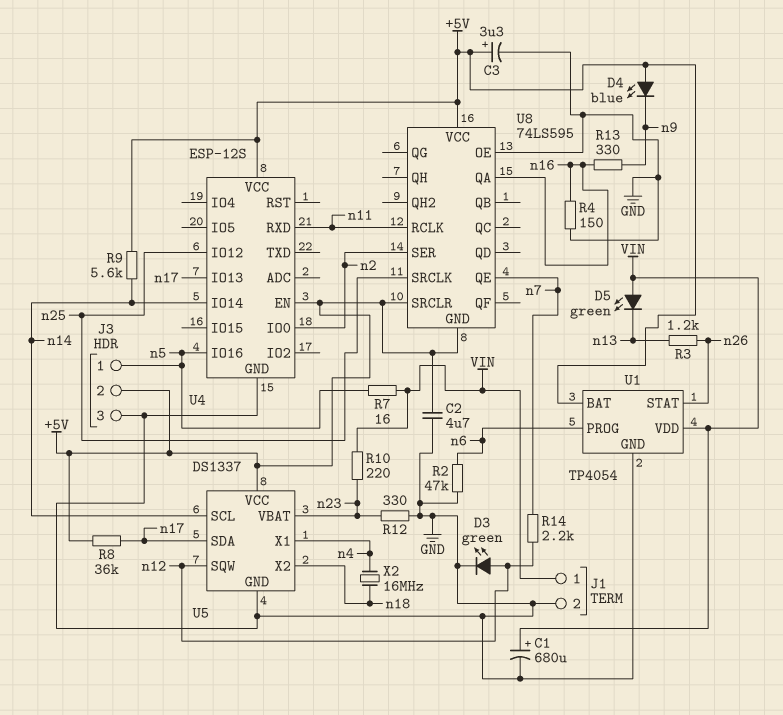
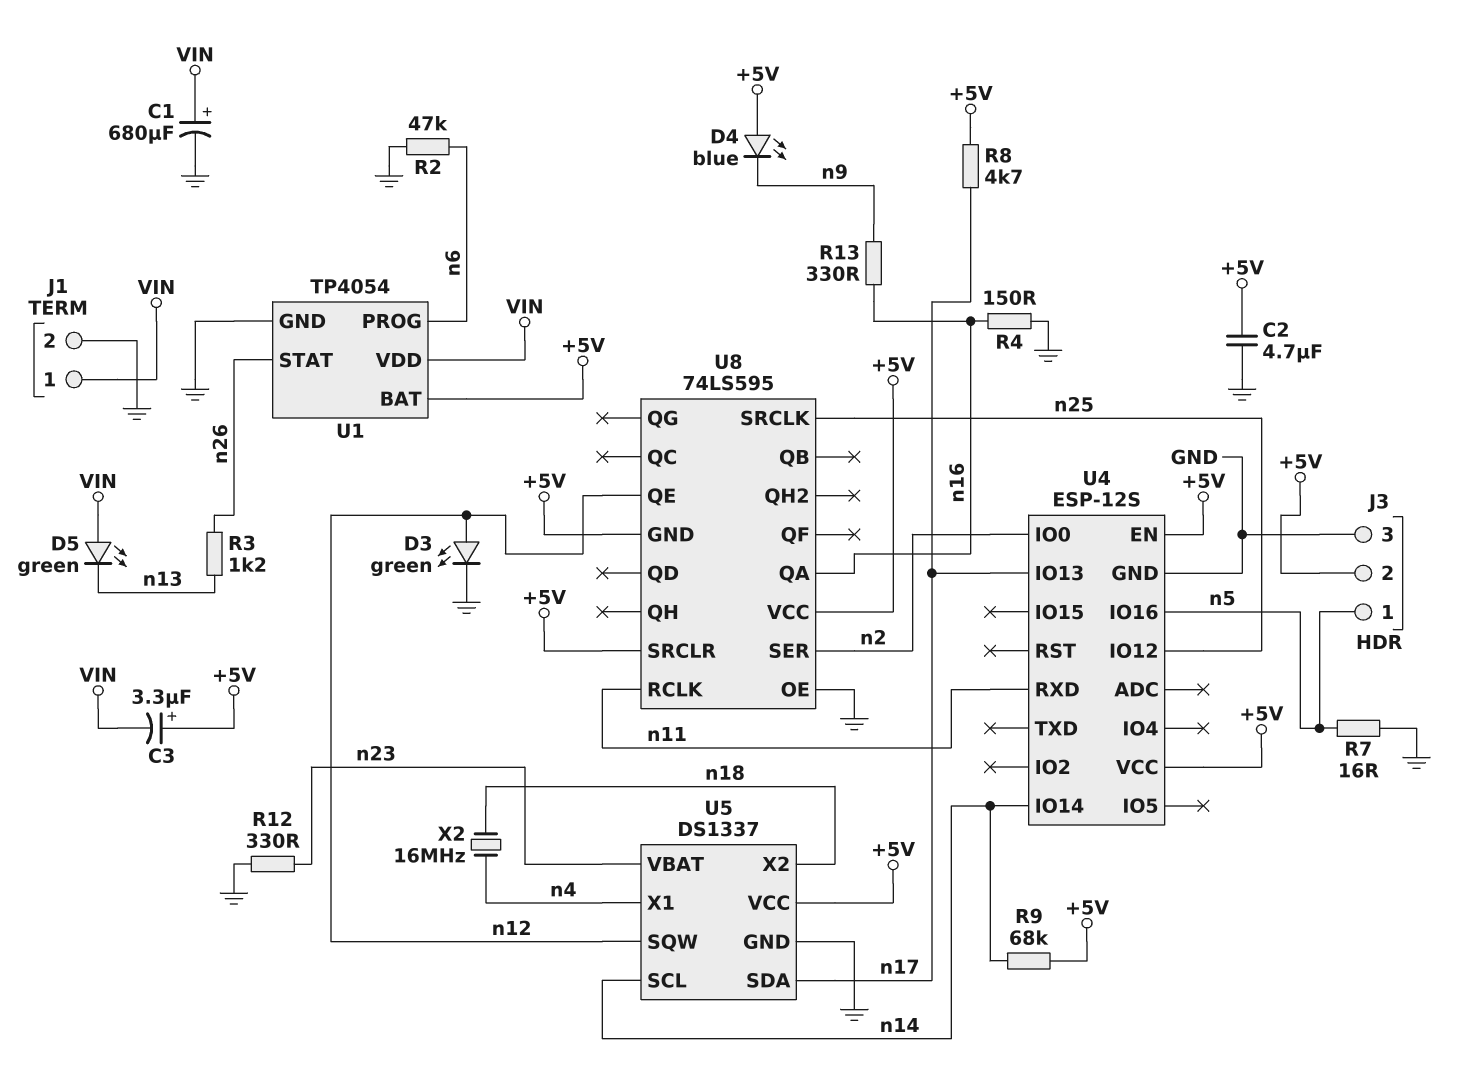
C3: 3.3uF (plus +5V, minus GND) -> 3.3uF (plus +5V, minus VIN)
R7: 16 (VIN, n5) -> 16 (GND, n5)
R8: 36k (+5V, n17) -> 4.7k (+5V, n17)
R9: 5.6k (+5V, n14) -> 68k (+5V, n14)
R10: 220 (VIN, n23) -> none
R14: 2.2k (n7, n12) -> none
U8 pin QE: n7 -> n12

